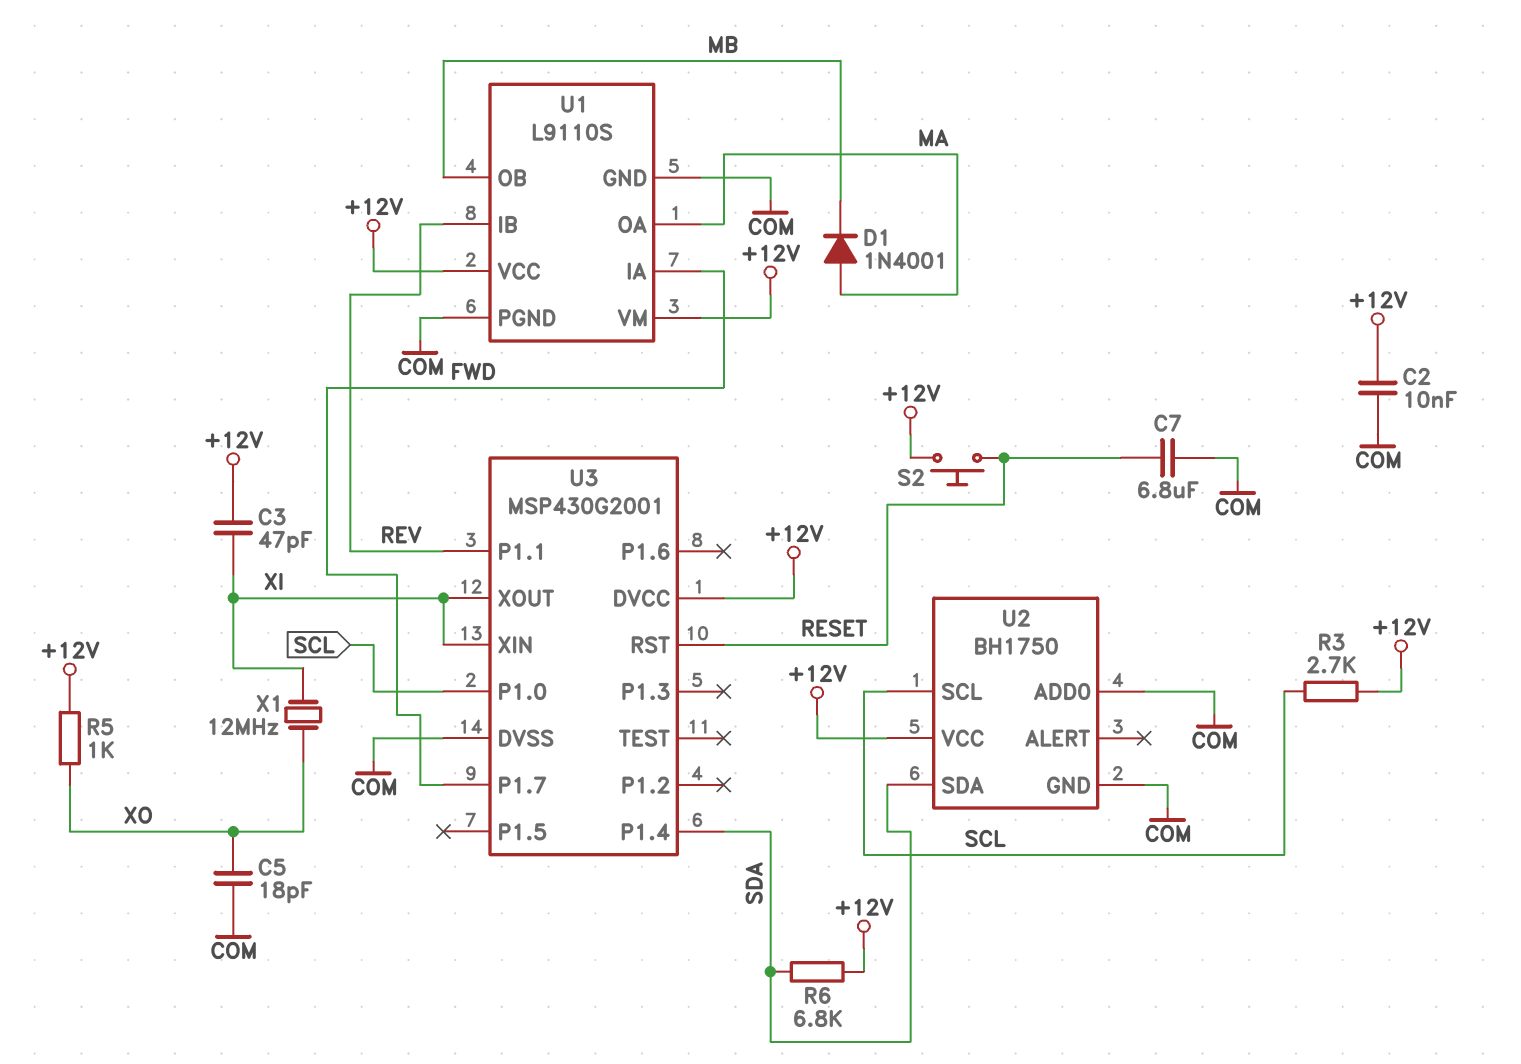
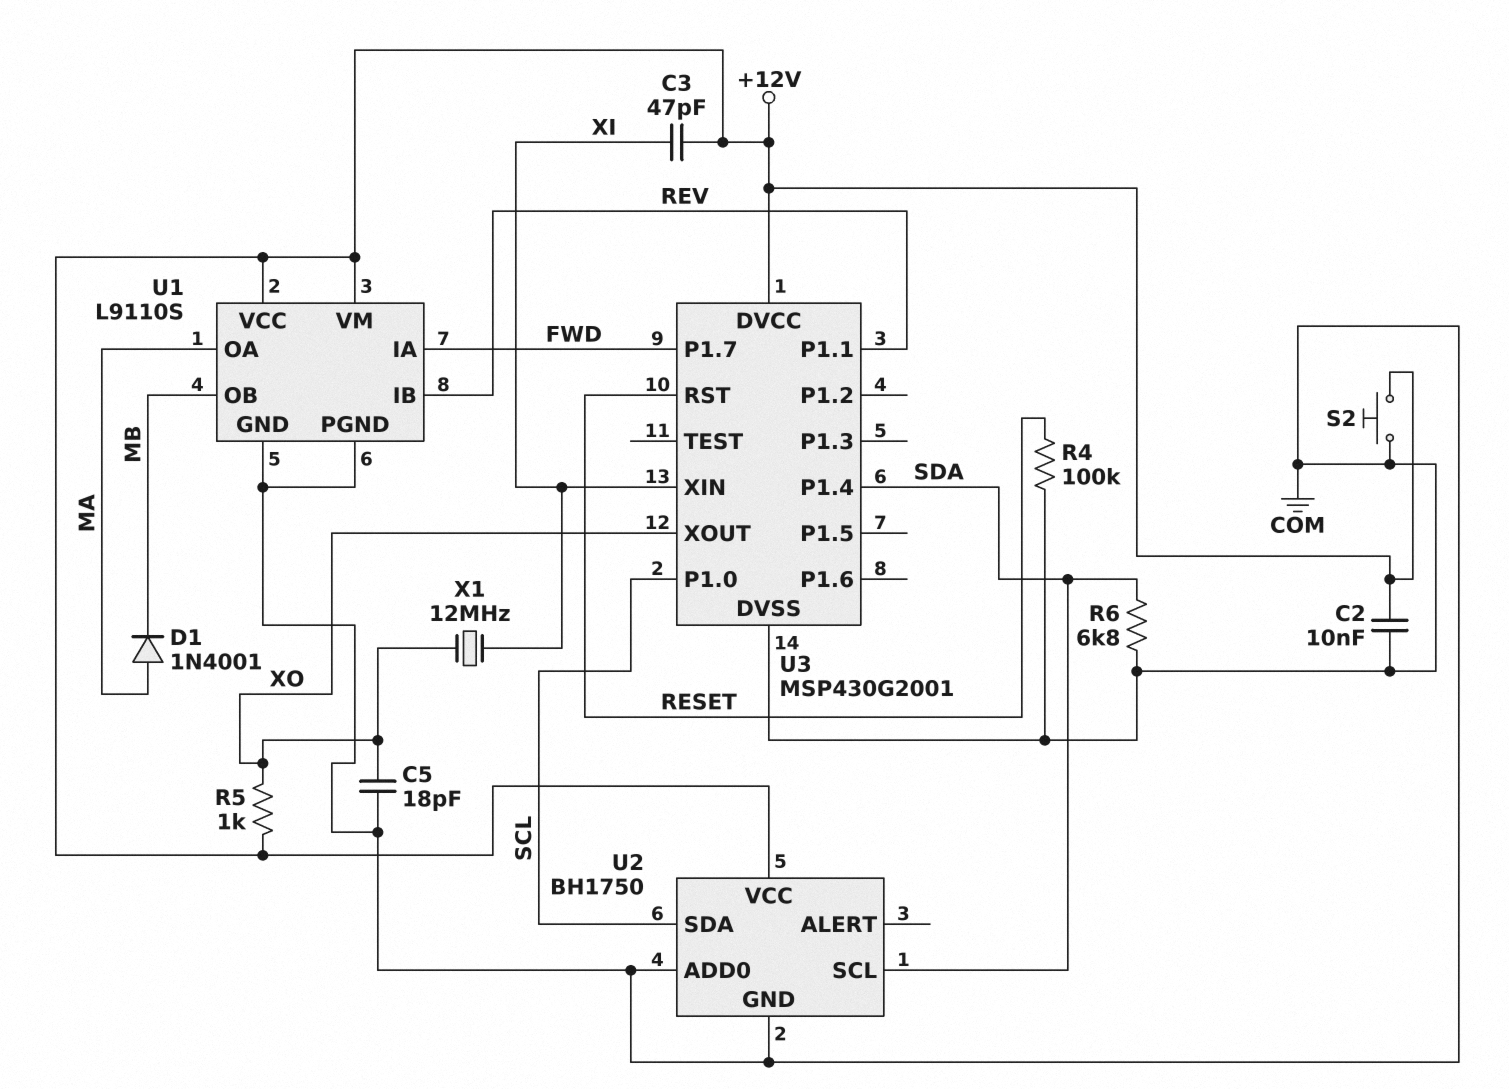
C7: 6.8uF (COM, RESET) -> none
R3: 2.7k (+12V, SCL) -> none
R4: none -> 100k (COM, RESET)
R6: 6.8k (+12V, SDA) -> 6.8k (COM, SDA)
S2: button (+12V, RESET) -> button (+12V, COM)
U2 pin SCL: SCL -> SDA
U2 pin SDA: SDA -> SCL
U3 pin XOUT: XI -> XO

